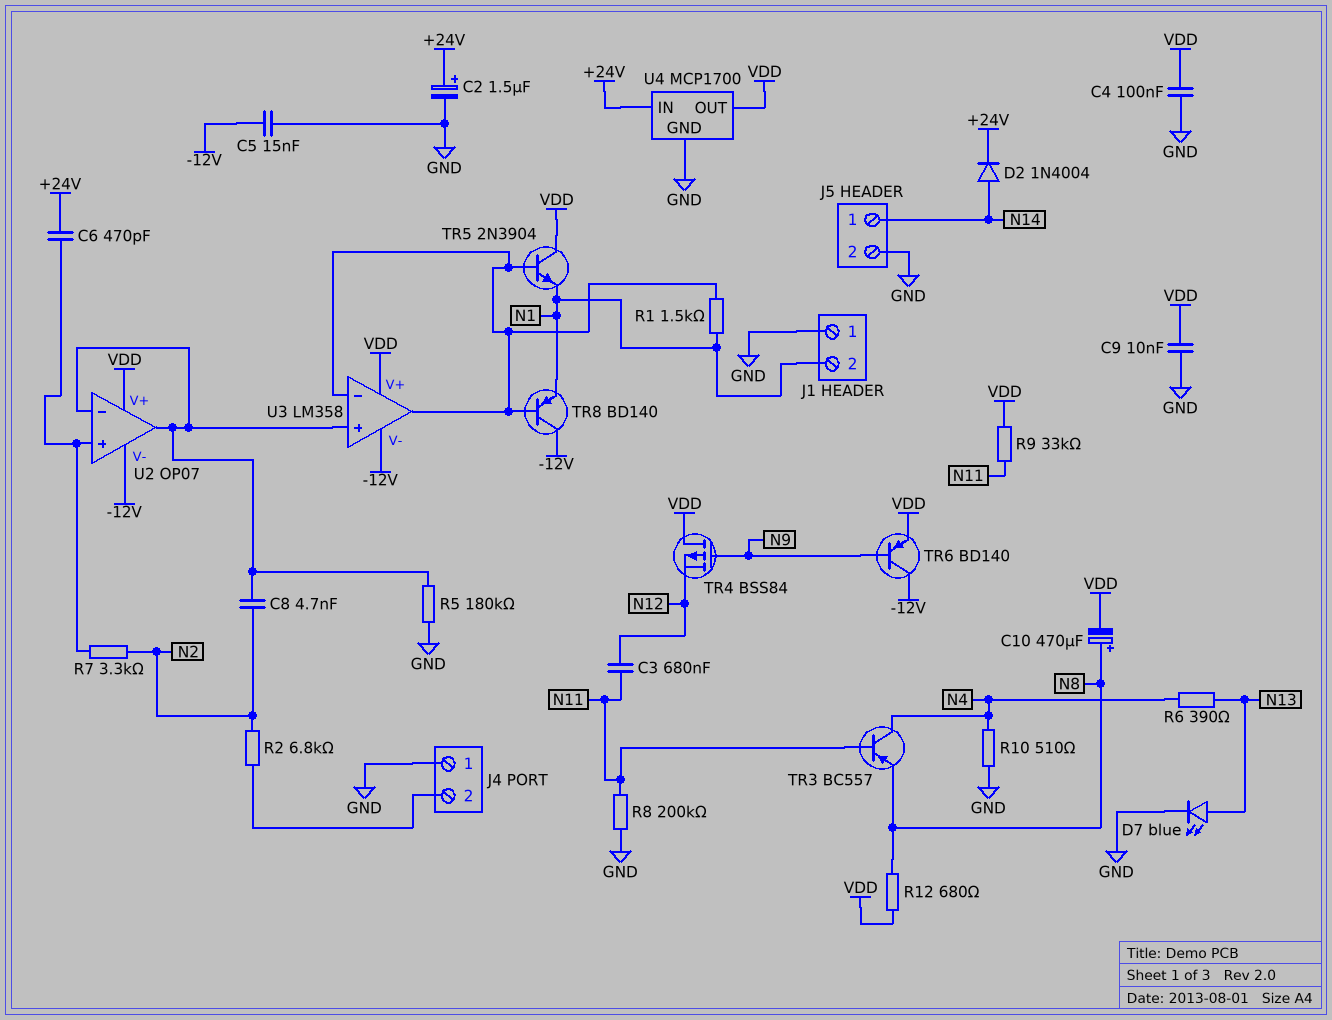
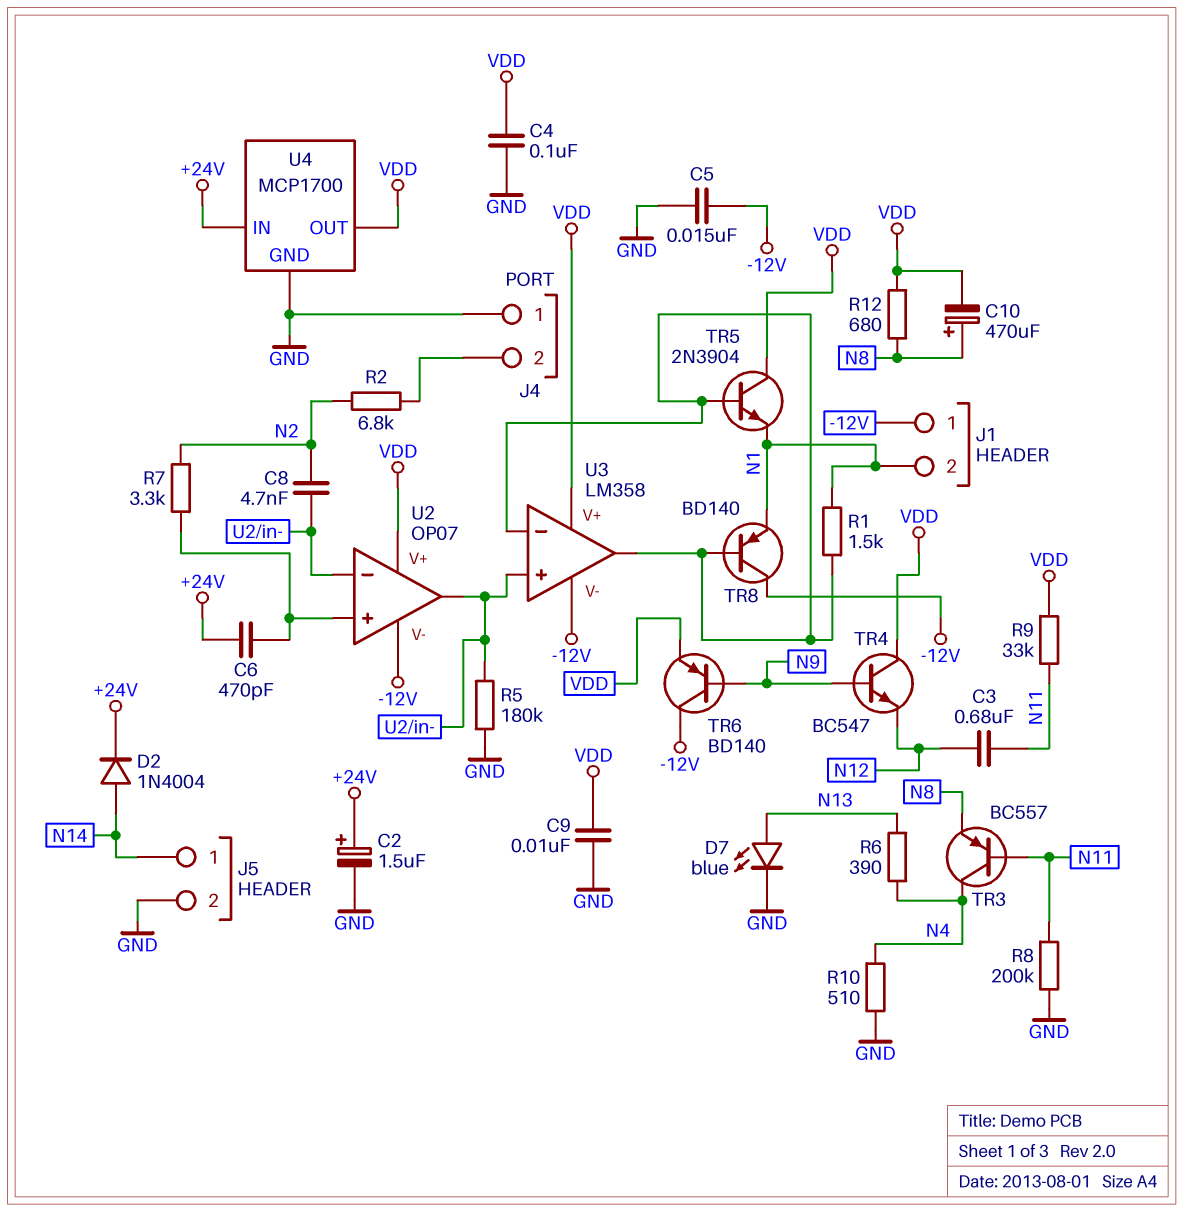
J1 pin 1: GND -> -12V
TR4: PMOS BSS84 (G N9, D VDD, S N12) -> NPN BC547 (B N9, C VDD, E N12)

